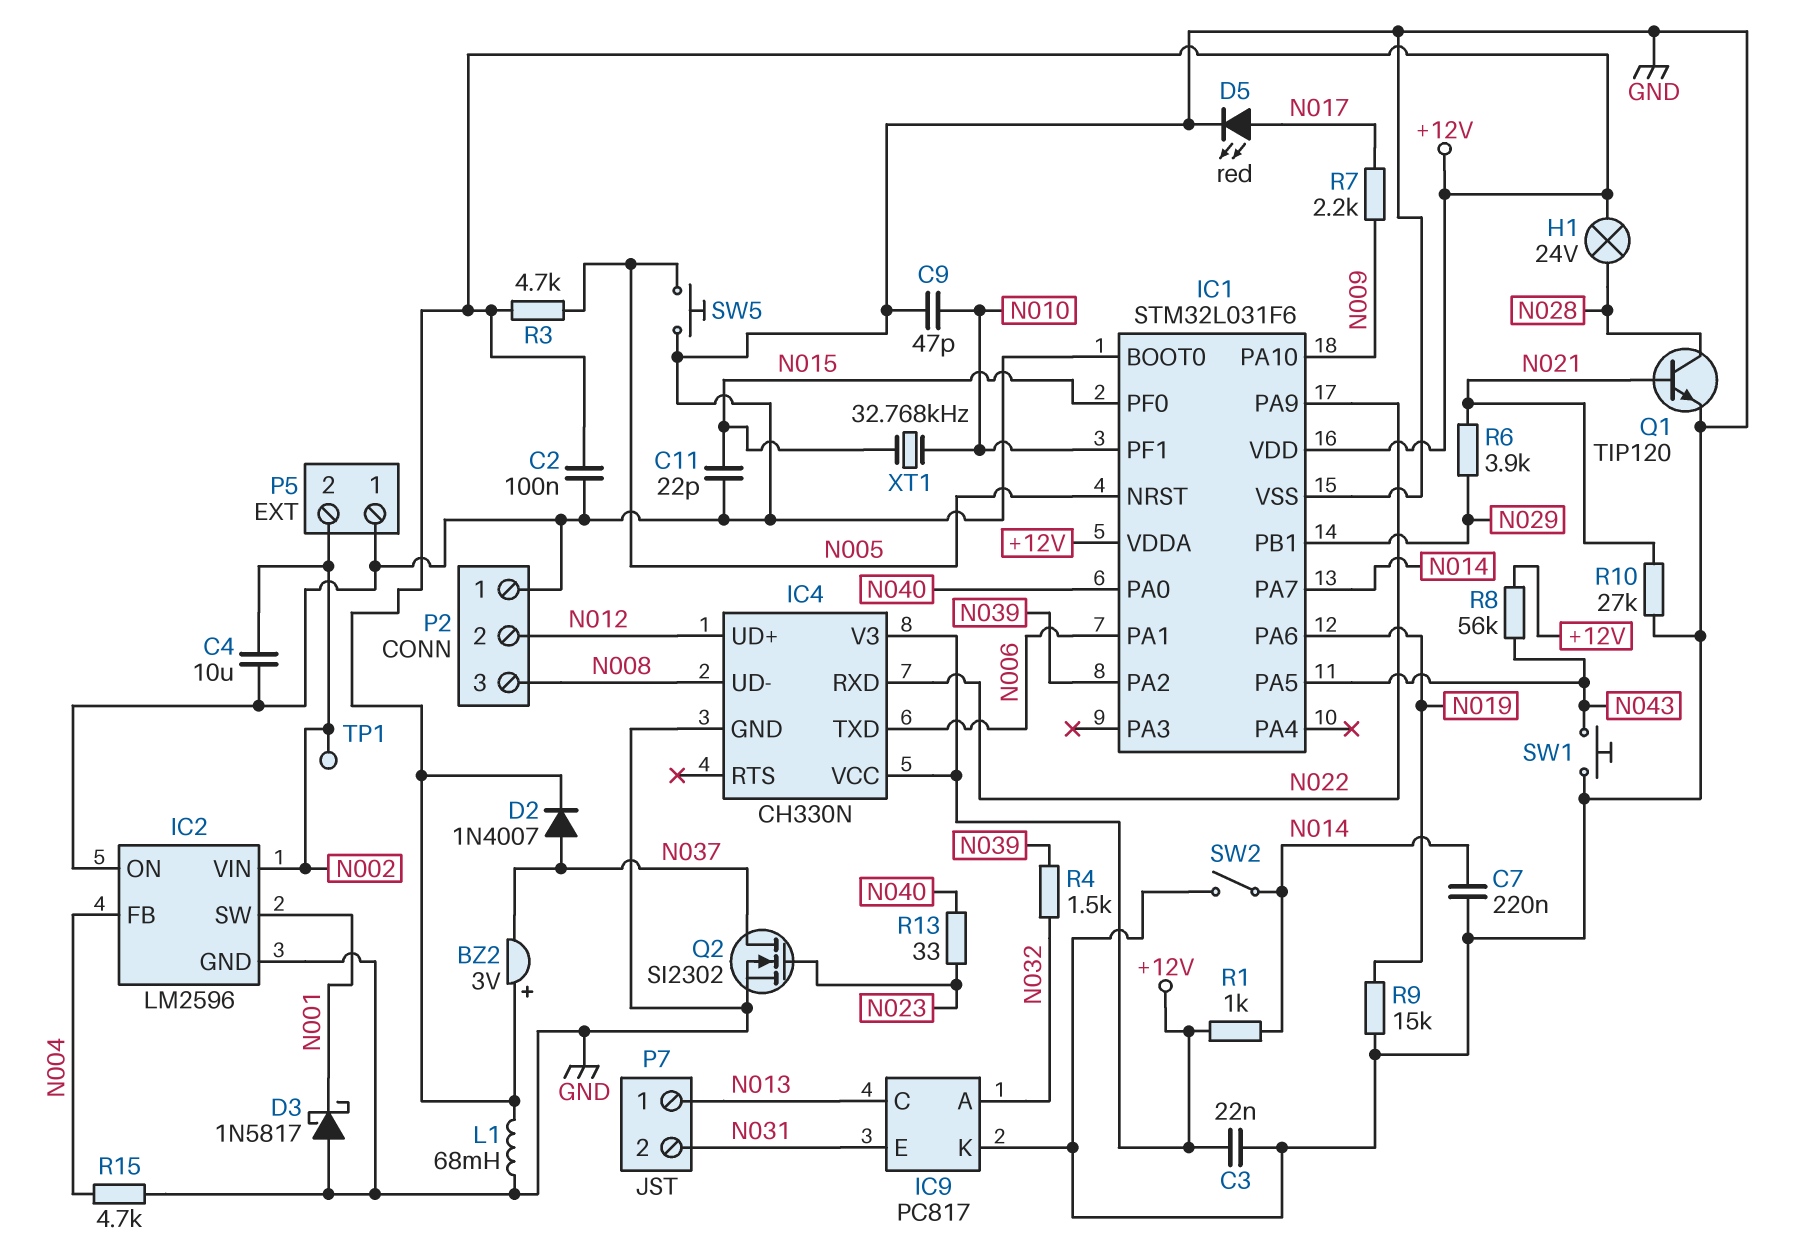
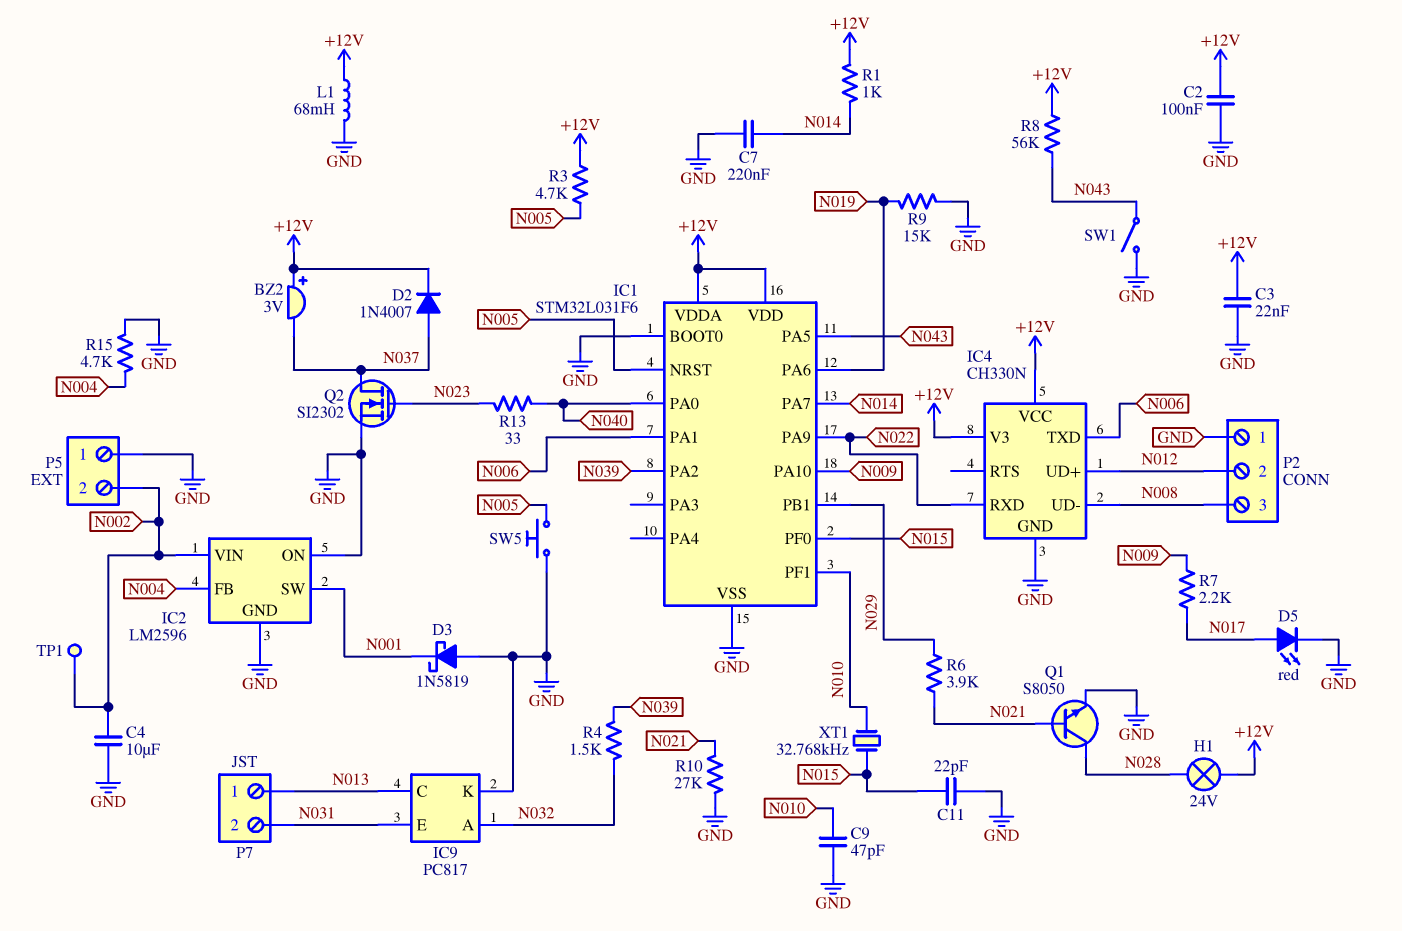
D3: schottky 1N5817 (A GND, K N001) -> schottky 1N5819 (A GND, K N001)
Q1: NPN TIP120 (B N021, C N028, E GND) -> NPN S8050 (B N021, C N028, E GND)
SW1: button (GND, N043) -> switch (GND, N043)
SW2: switch (GND, N014) -> none

